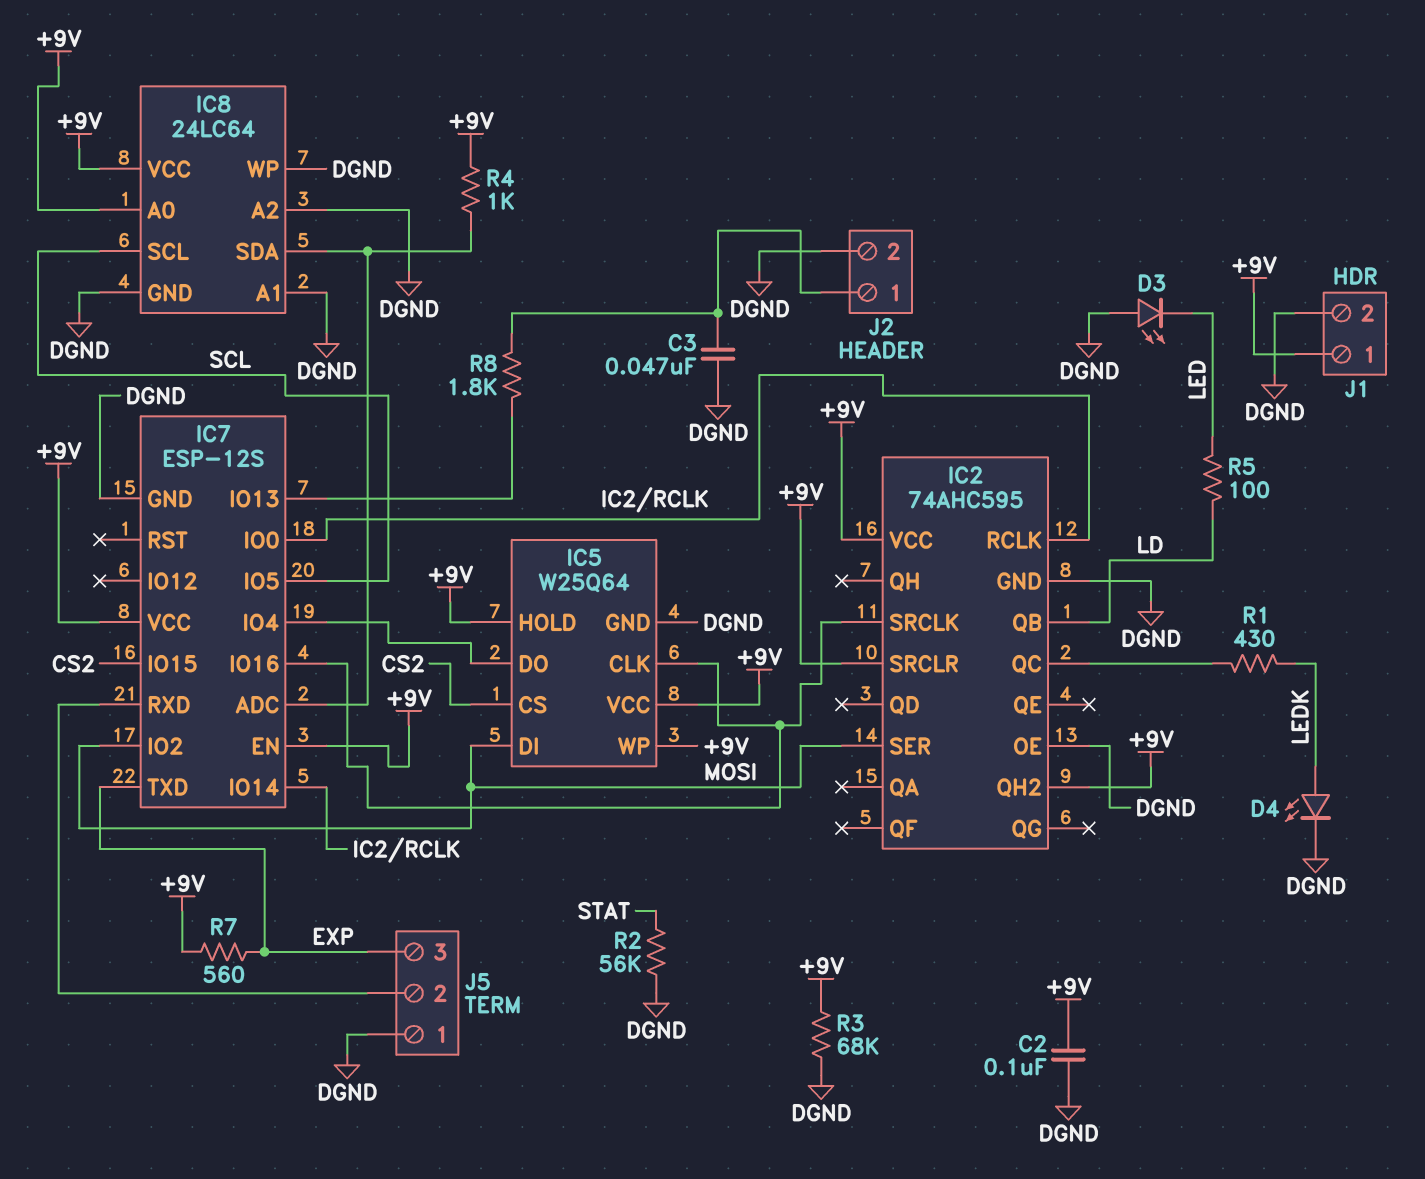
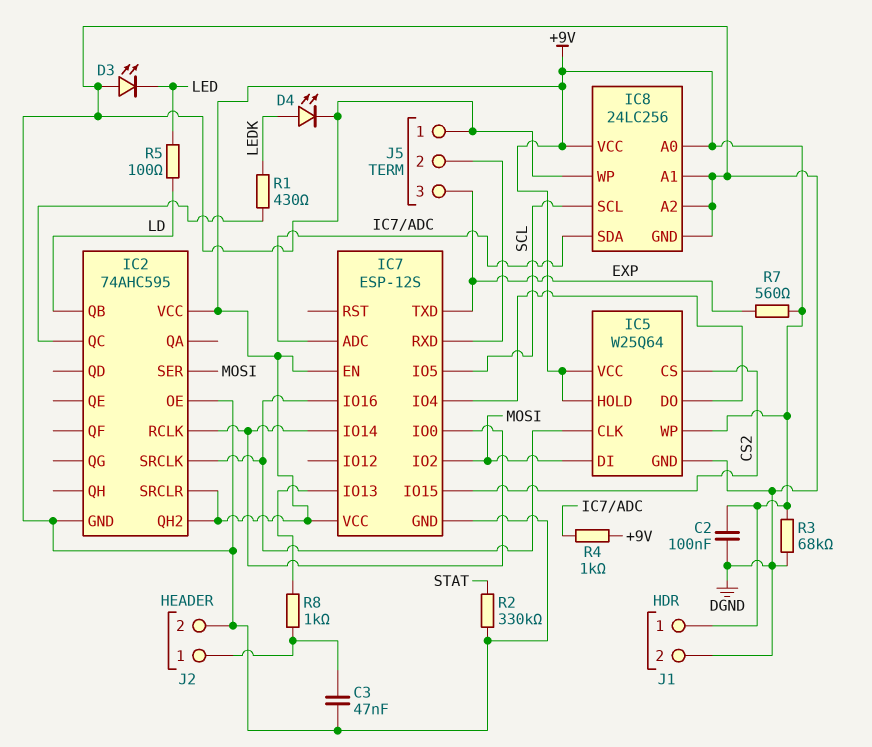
IC8: 24LC64 -> 24LC256
R2: 56k (DGND, STAT) -> 330k (DGND, STAT)
R8: 1.8k (IC7/IO13, J2/1) -> 1k (IC7/IO13, J2/1)

